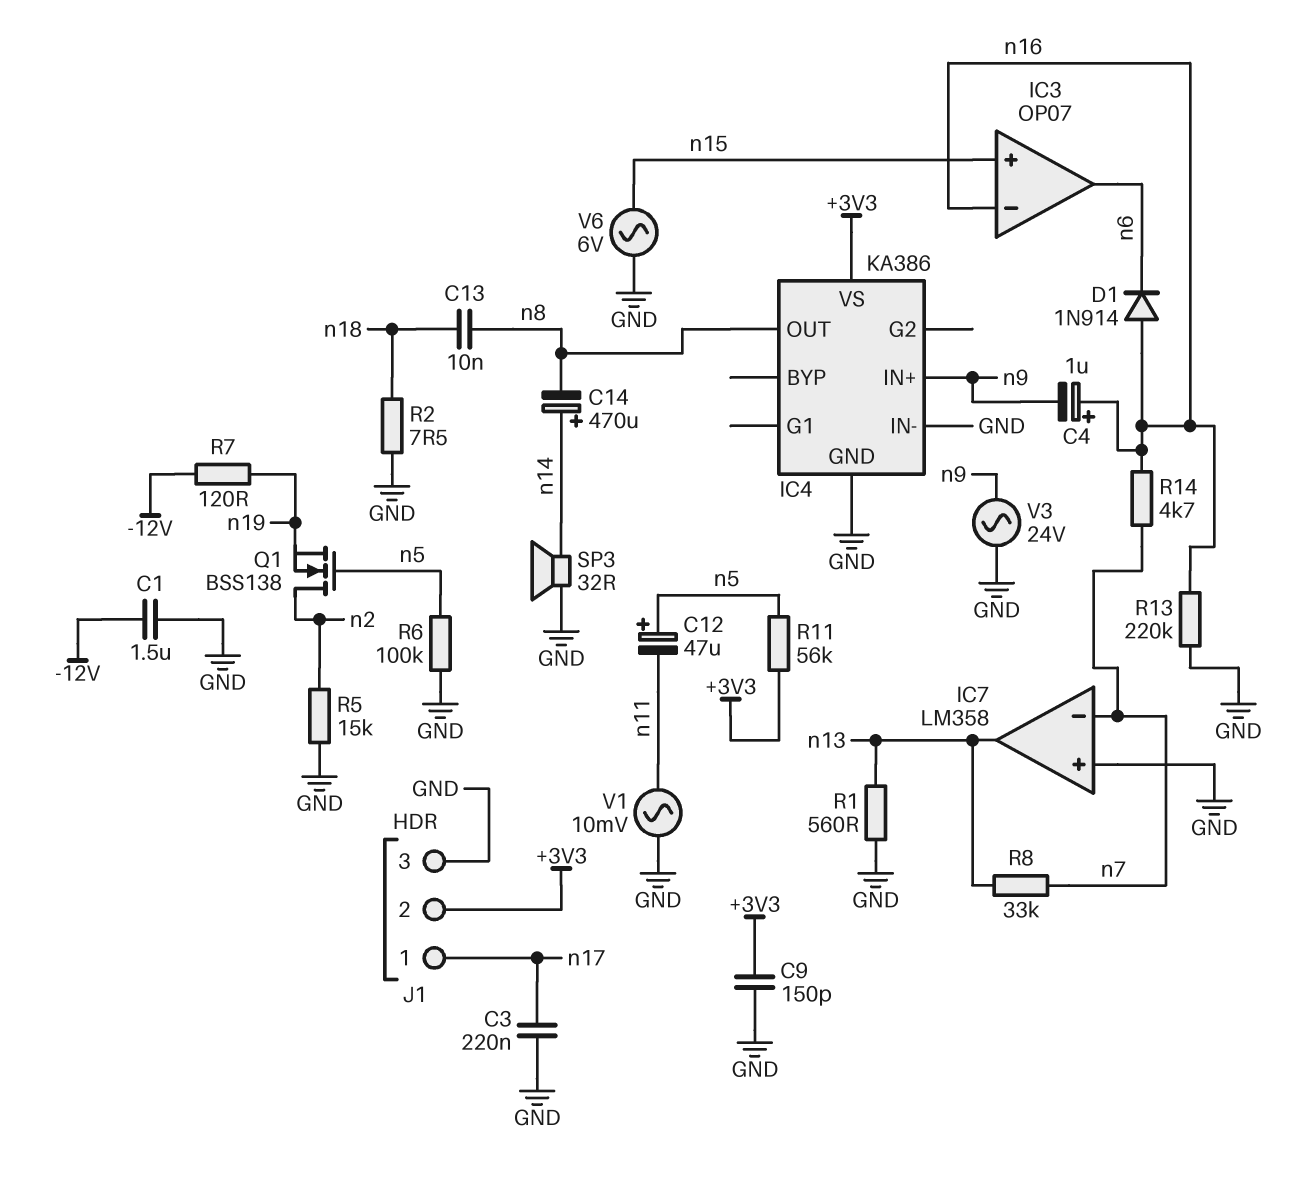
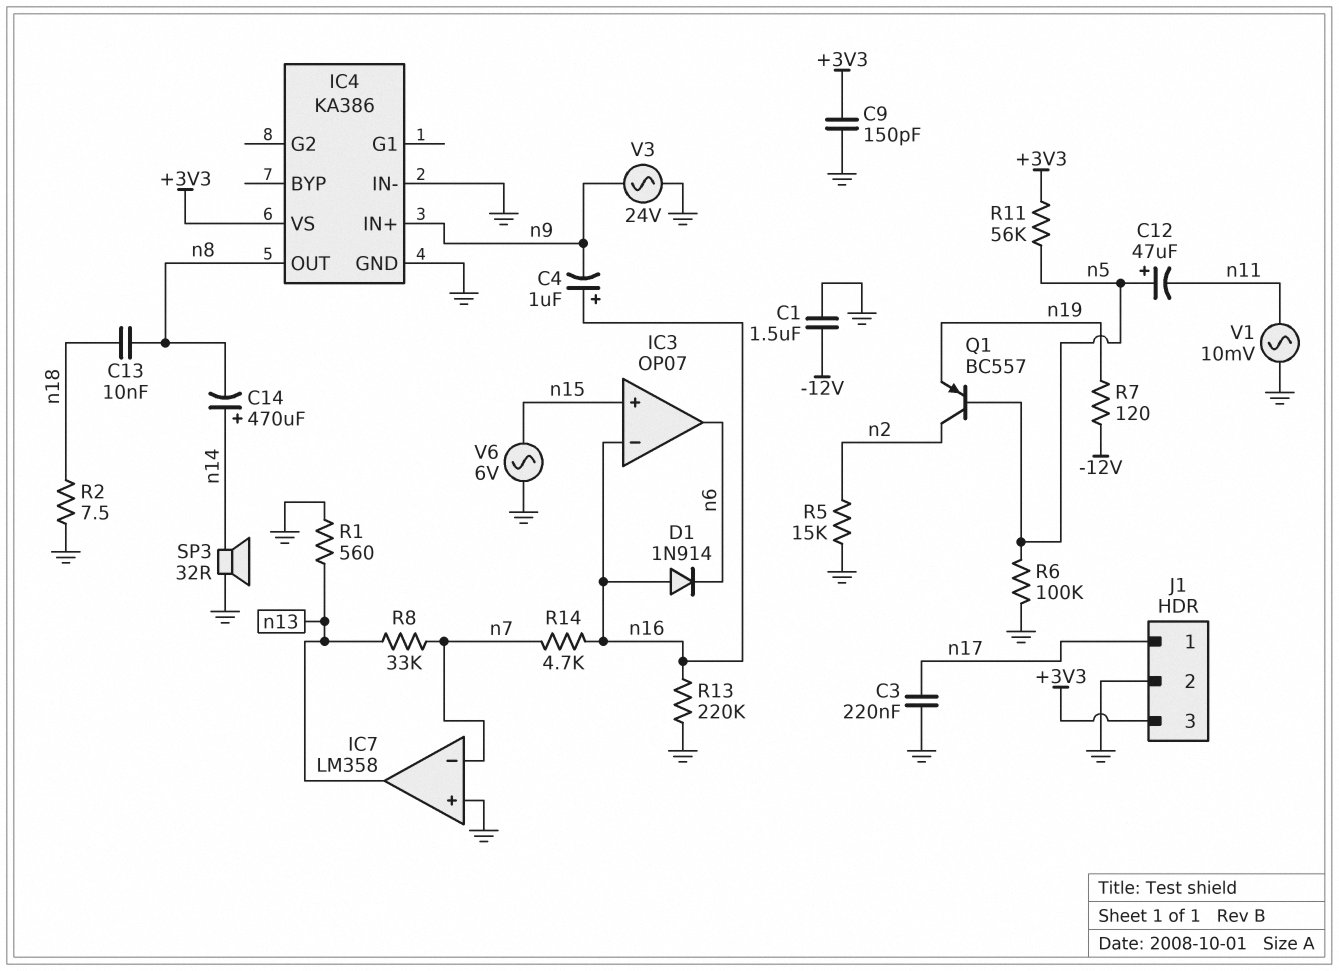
J1 pin 2: +3V3 -> GND
J1 pin 3: GND -> +3V3
Q1: NMOS BSS138 (G n5, D n2, S n19) -> PNP BC557 (B n5, C n2, E n19)

